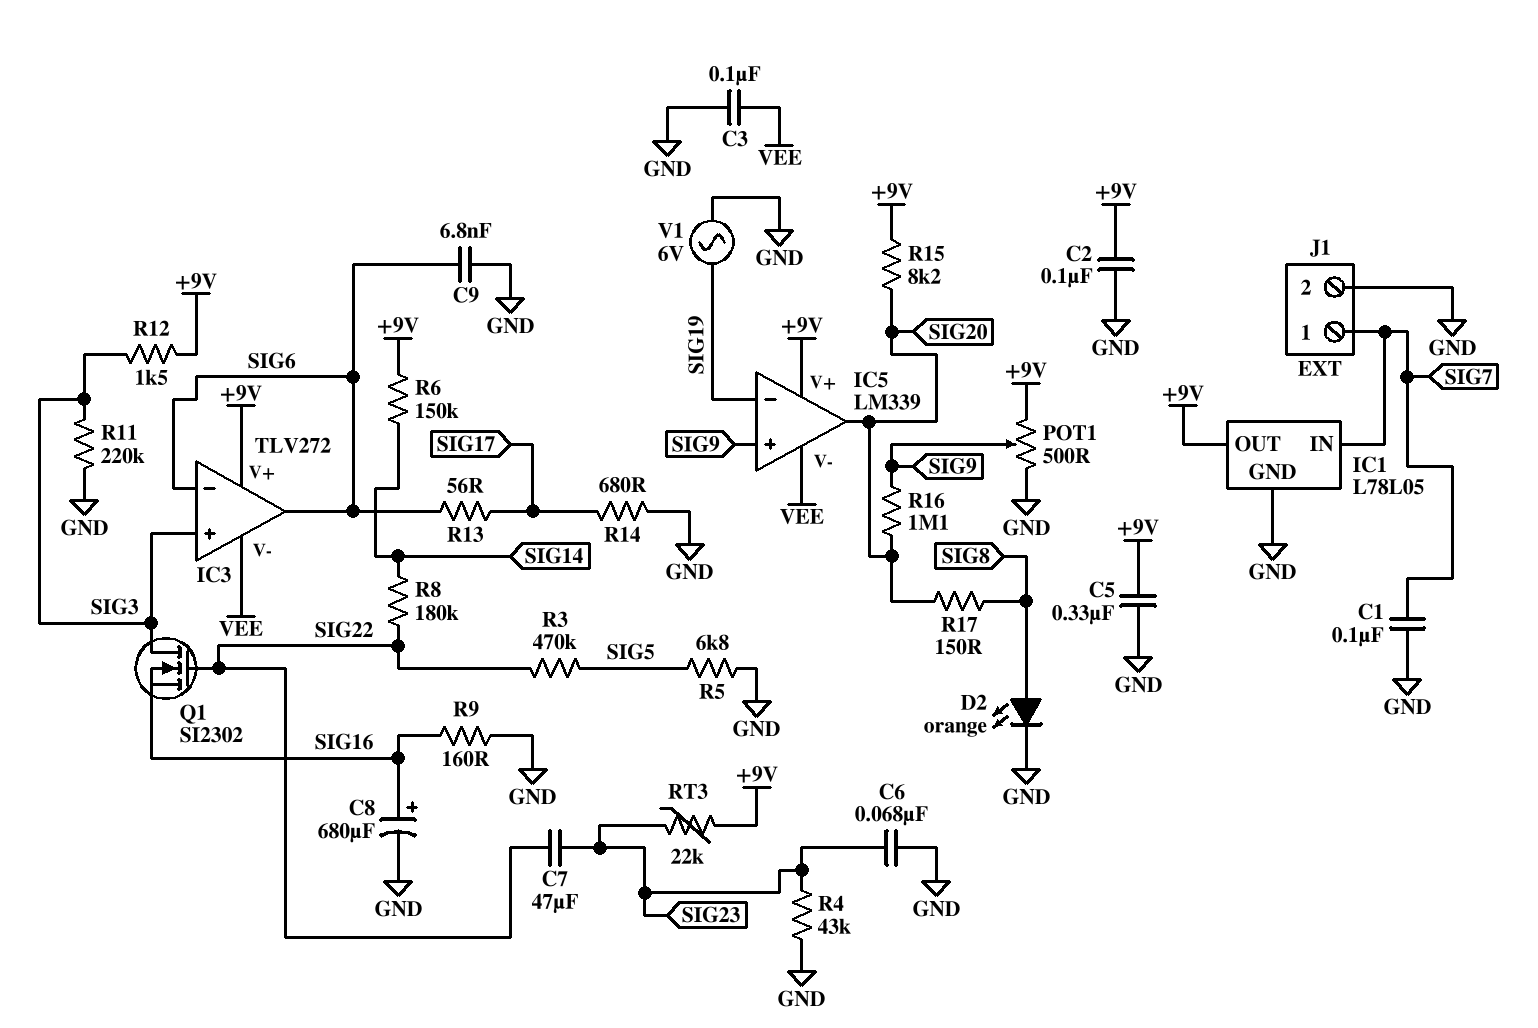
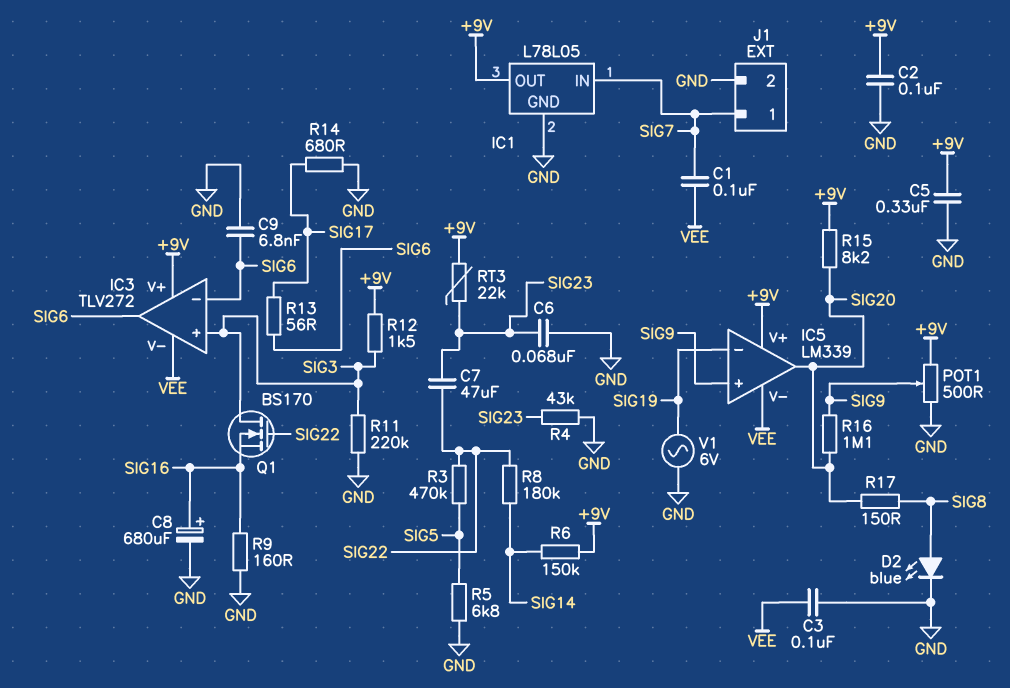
C1: 100nF (GND, SIG7) -> 100nF (SIG7, VEE)
D2: LED orange (A SIG8, K GND) -> LED blue (A SIG8, K GND)
Q1: NMOS SI2302 (G SIG22, D SIG3, S SIG16) -> NMOS BS170 (G SIG22, D SIG3, S SIG16)

